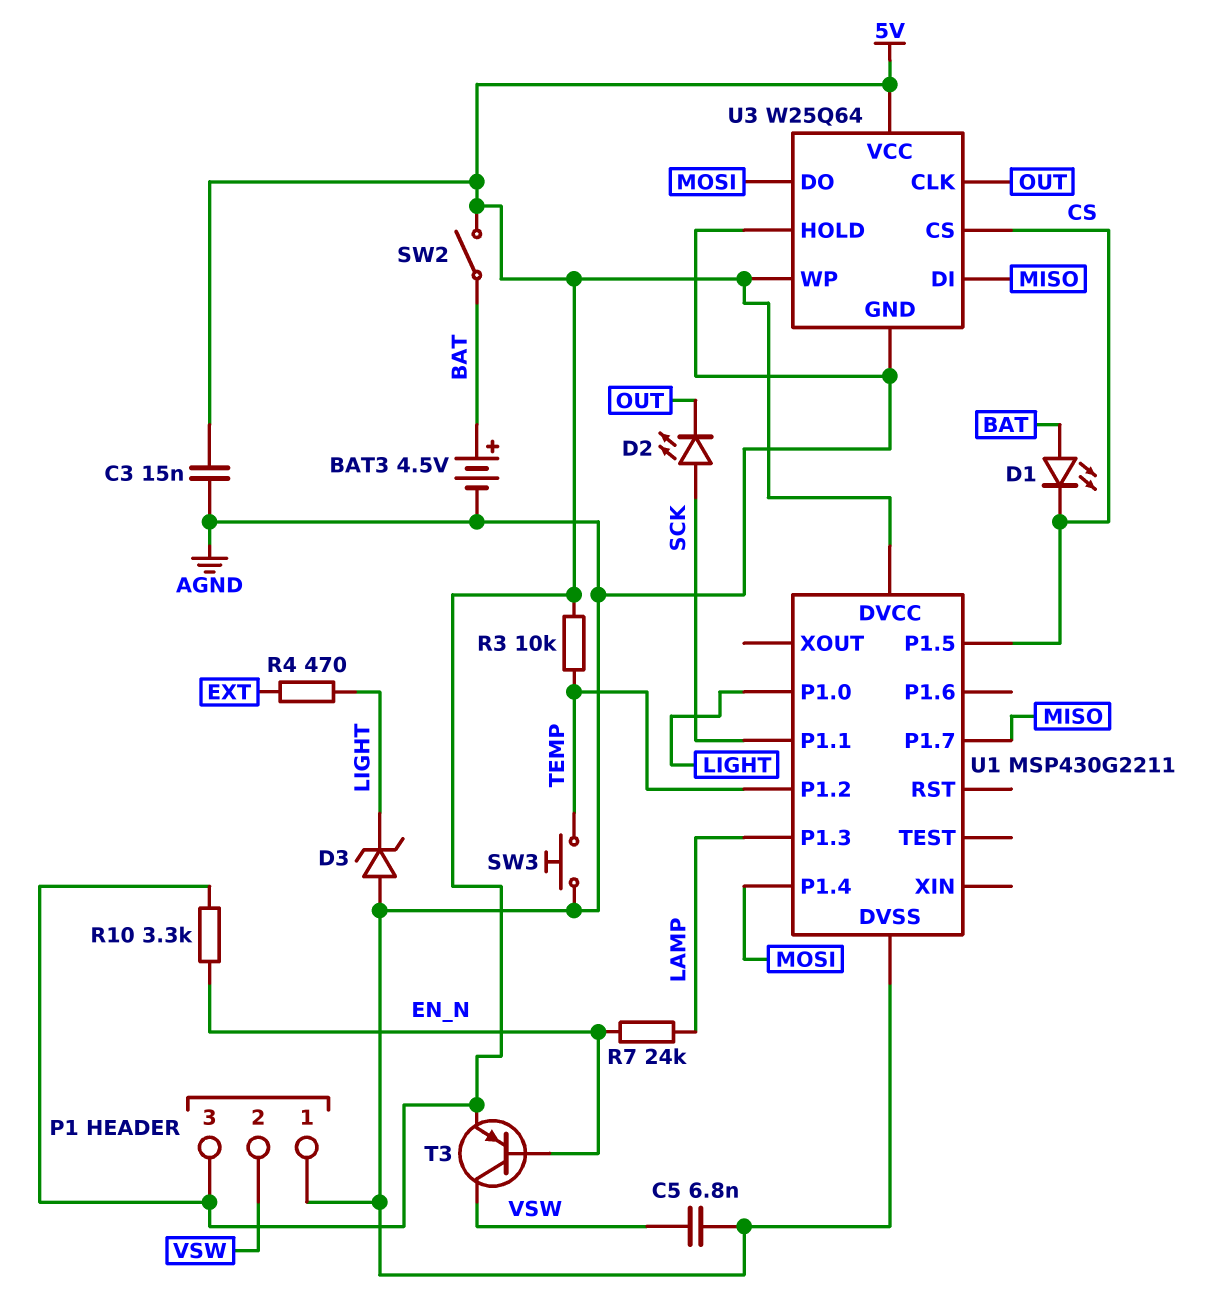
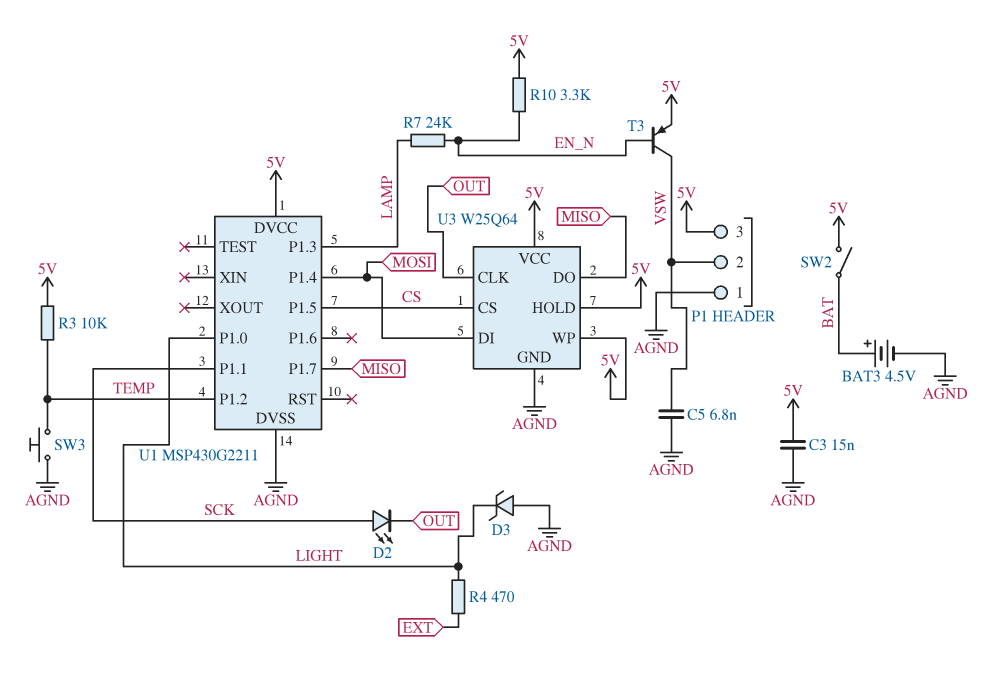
D1: LED (A BAT, K CS) -> none
U3 pin DI: MISO -> MOSI
U3 pin DO: MOSI -> MISO
U3 pin HOLD: AGND -> 5V

